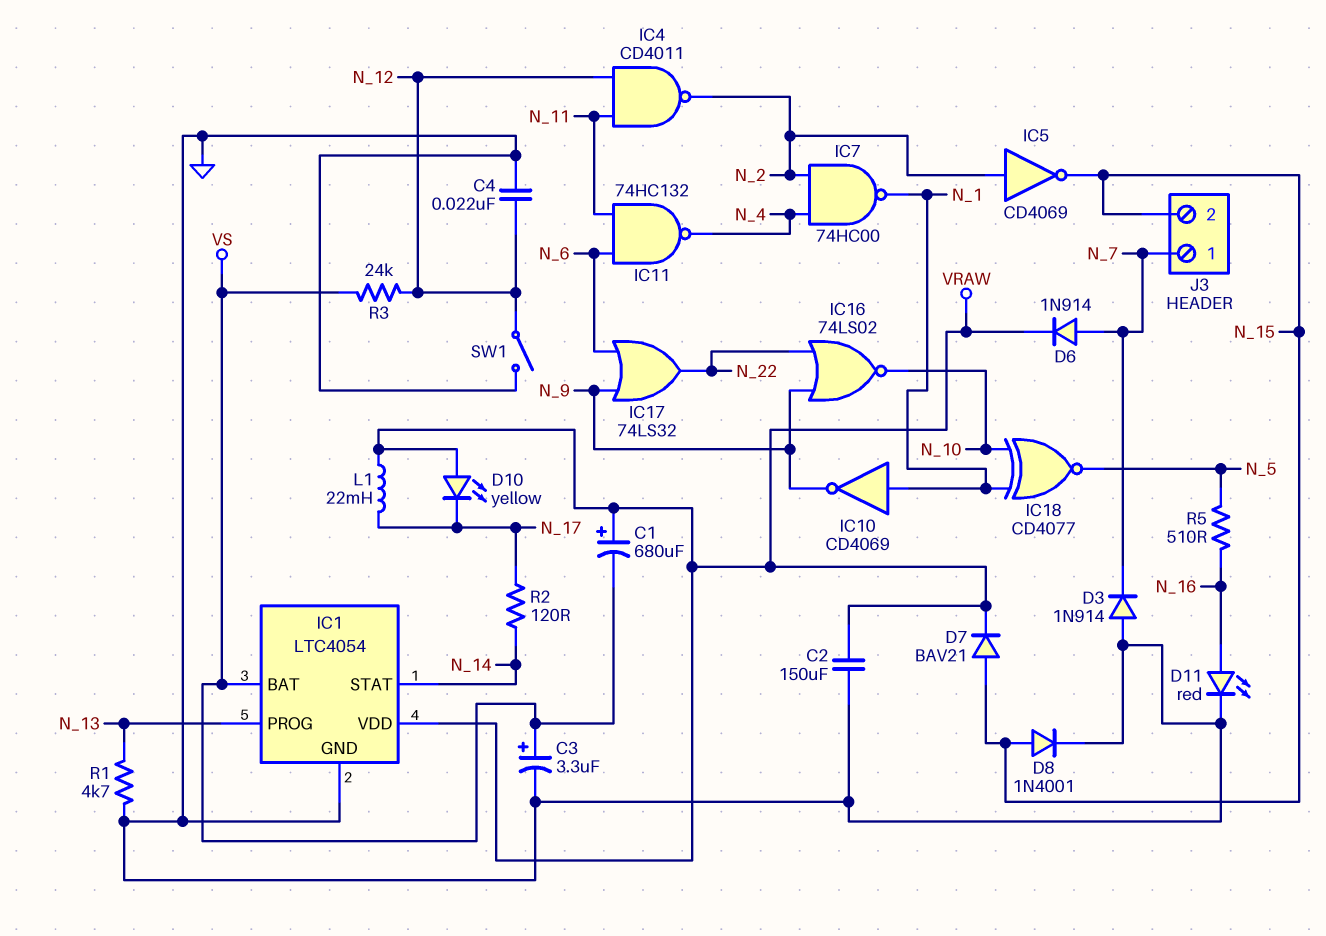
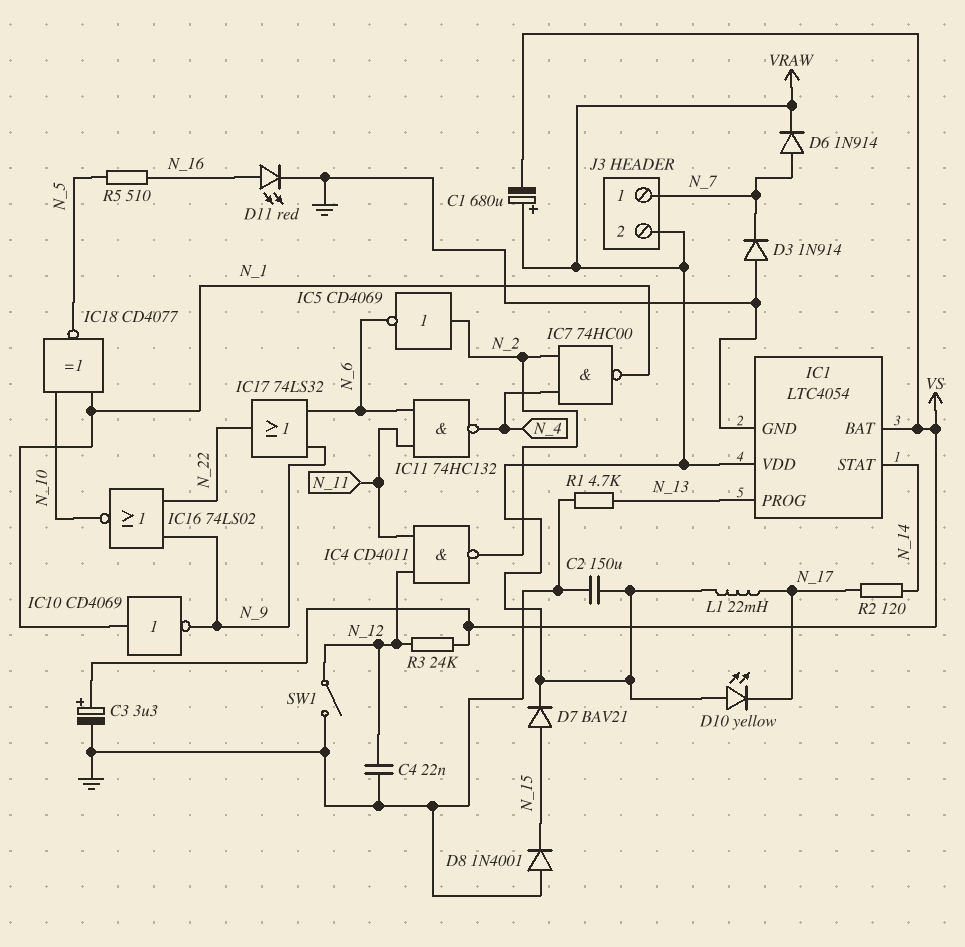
D8: diode 1N4001 (A N_15, K GND) -> diode 1N4001 (A GND, K N_15)
IC5: NOT CD4069 (in N_2, out N_15) -> NOT CD4069 (in N_2, out N_6)
J3 pin 2: N_15 -> VRAW

